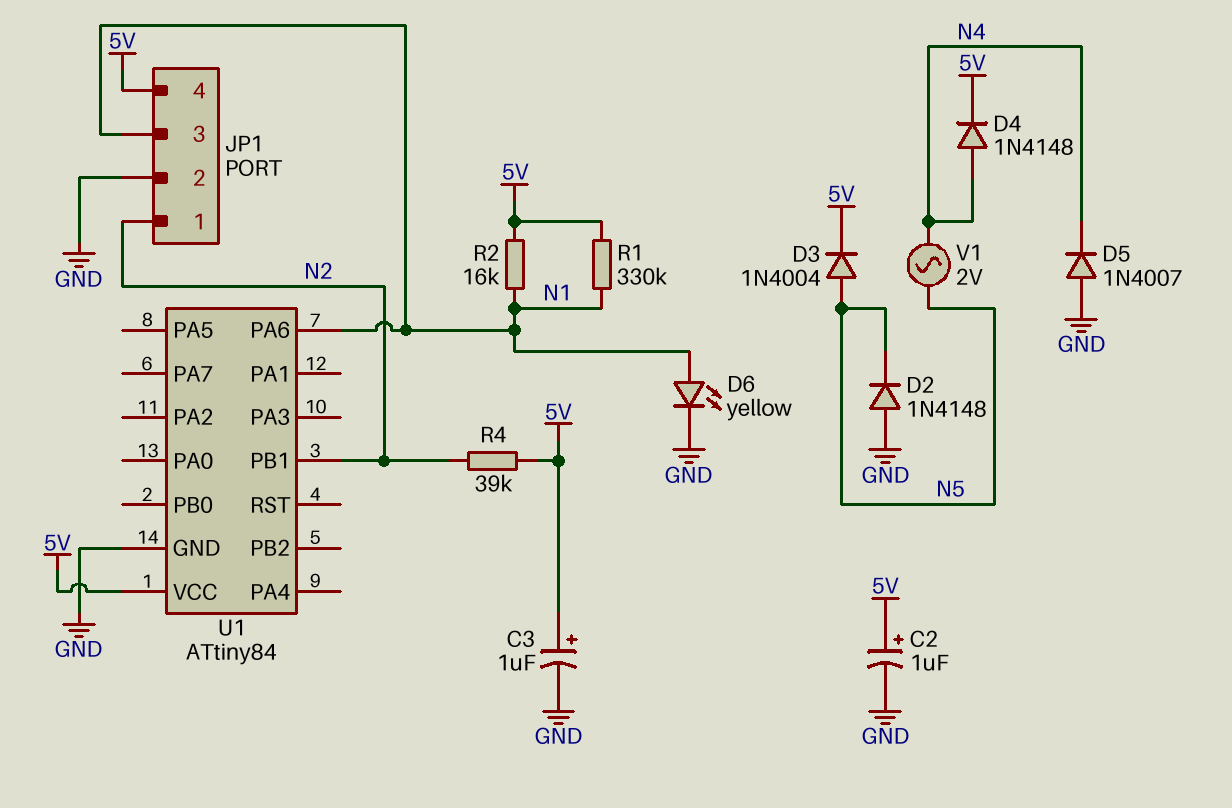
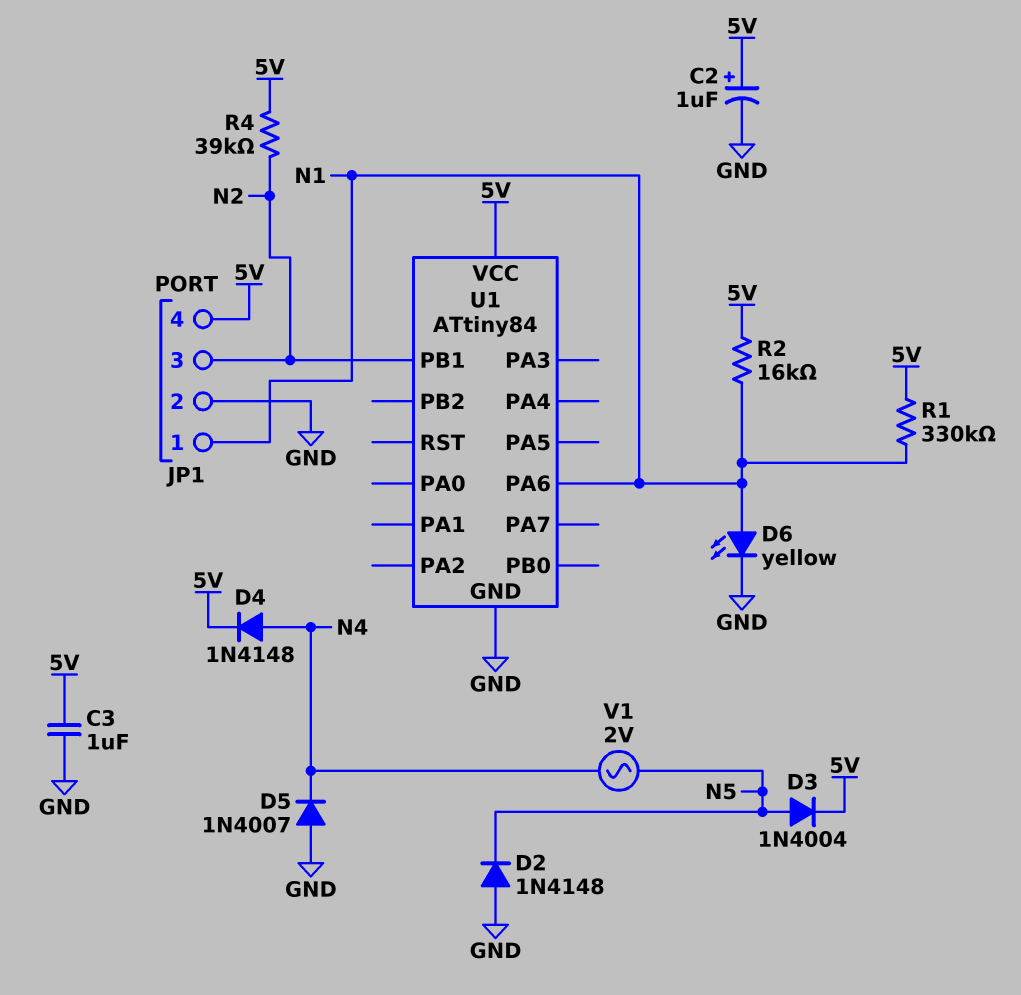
C3: 1uF (plus 5V, minus GND) -> 1uF (5V, GND)
JP1 pin 1: N2 -> N1
JP1 pin 3: N1 -> N2

